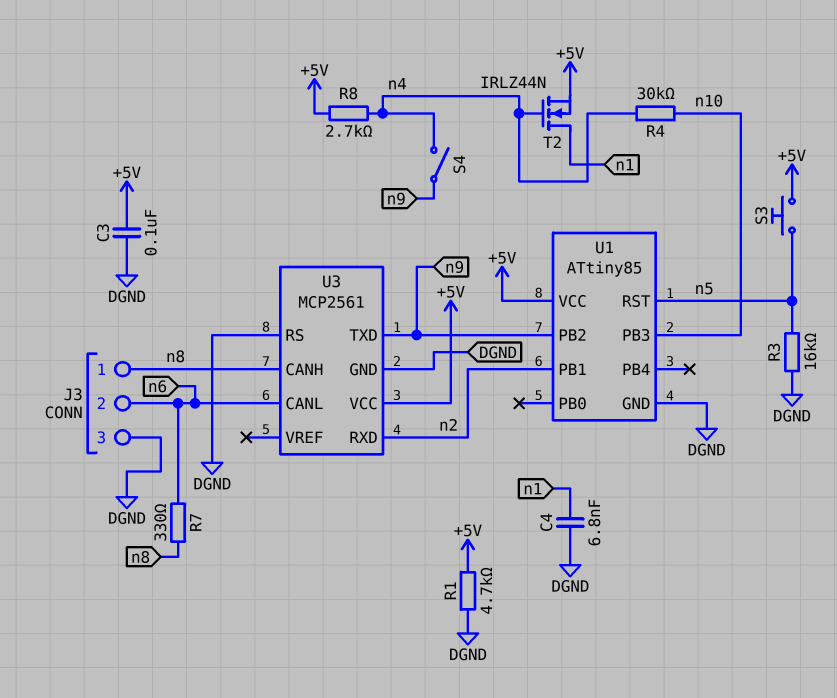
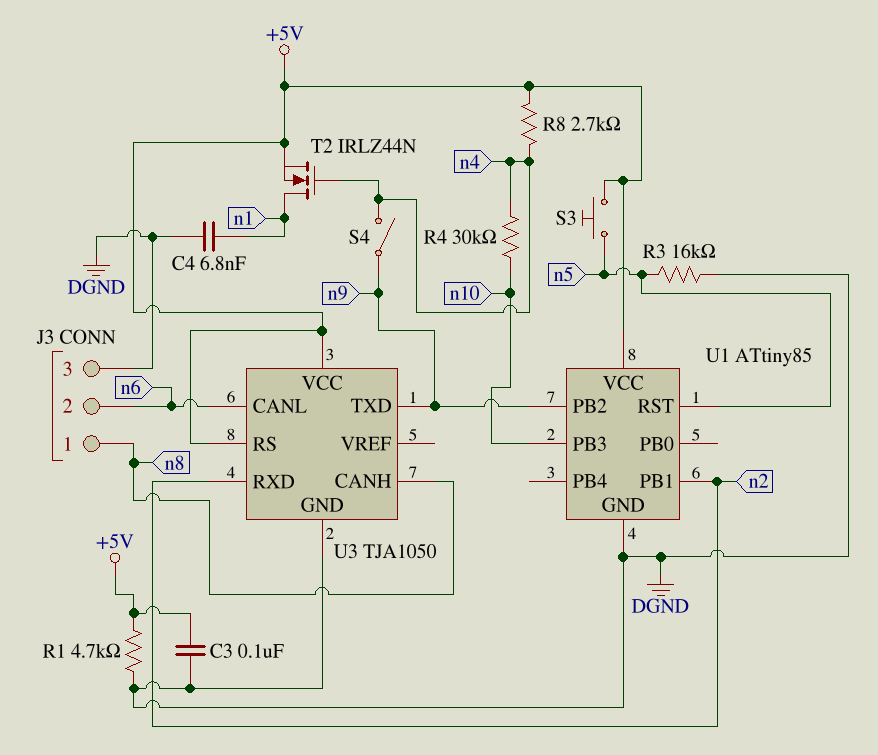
R7: 330 (n6, n8) -> none
U3: MCP2561 -> TJA1050
U3 pin RS: DGND -> +5V

